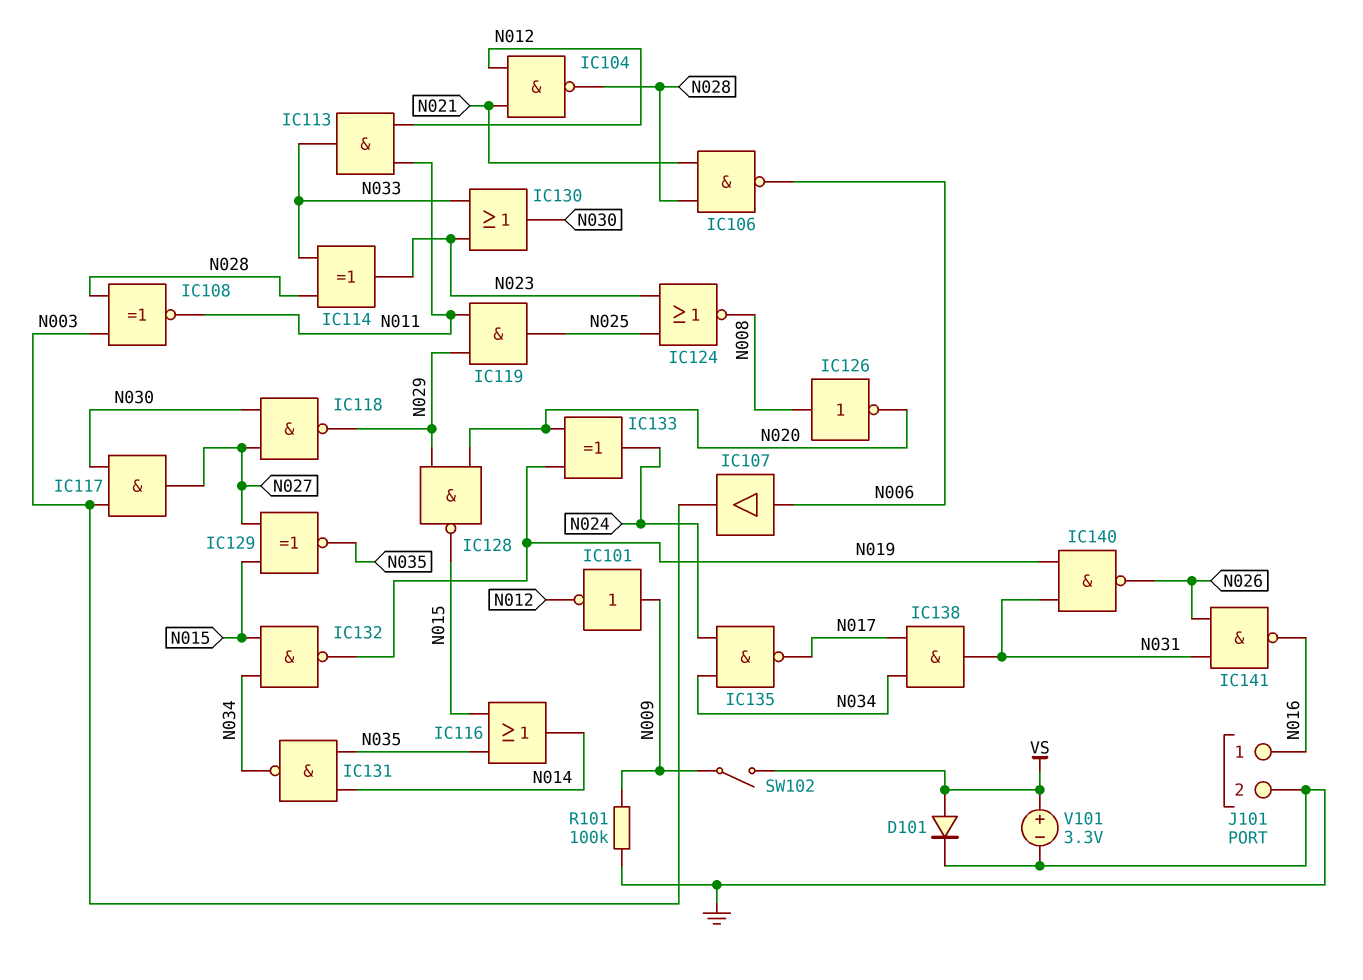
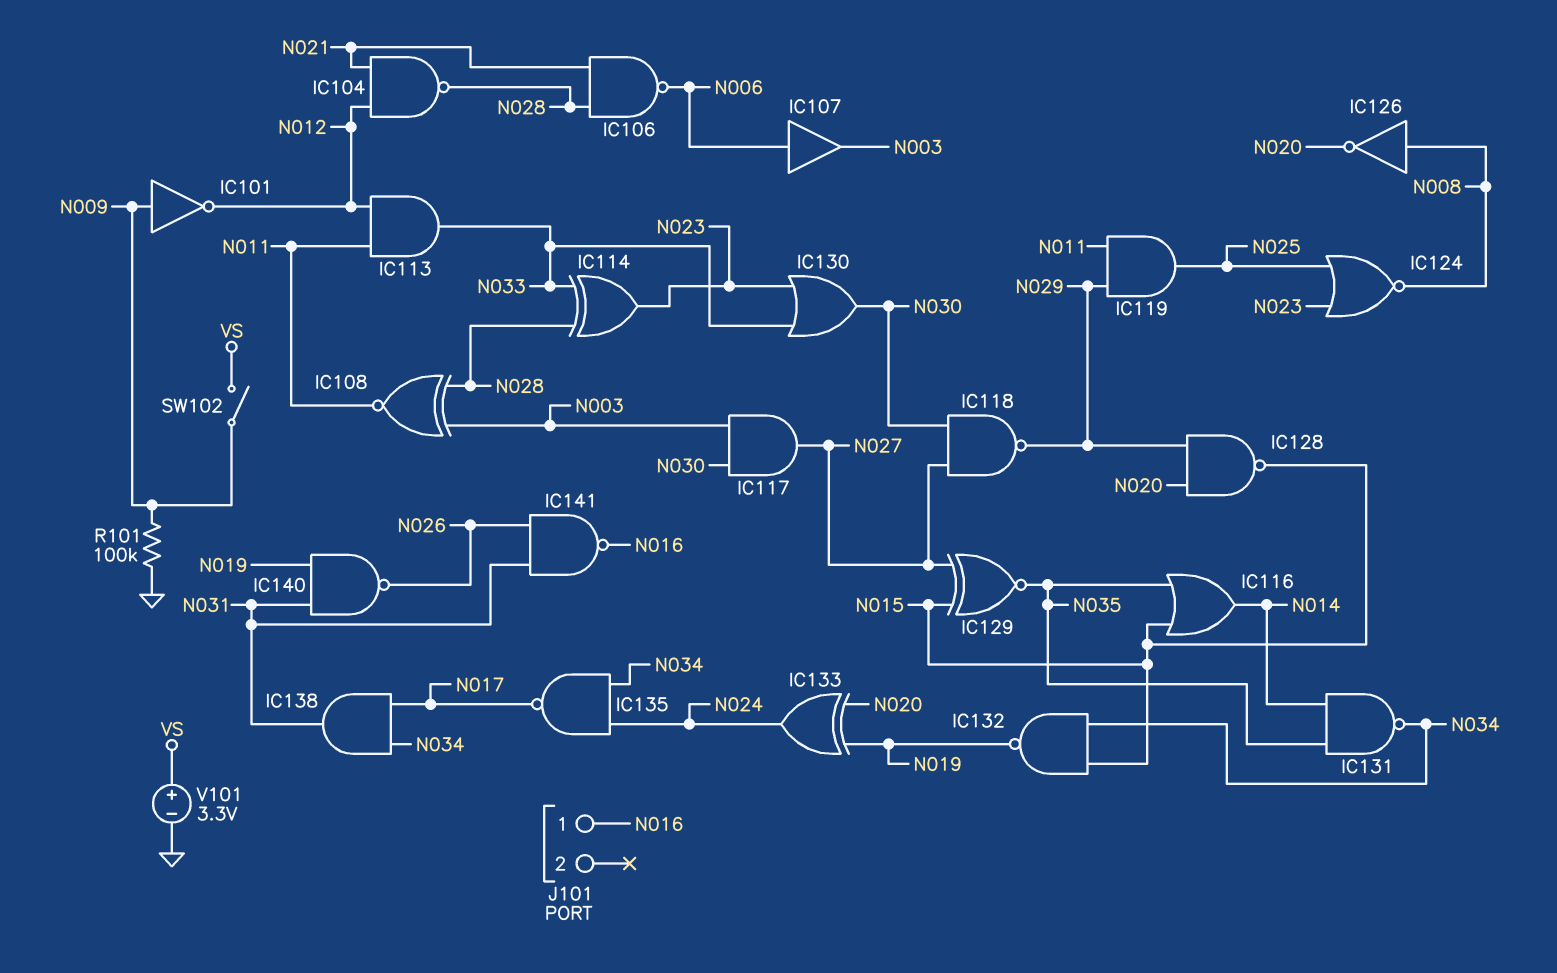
D101: diode (A VS, K GND) -> none
J101 pin 2: GND -> none

